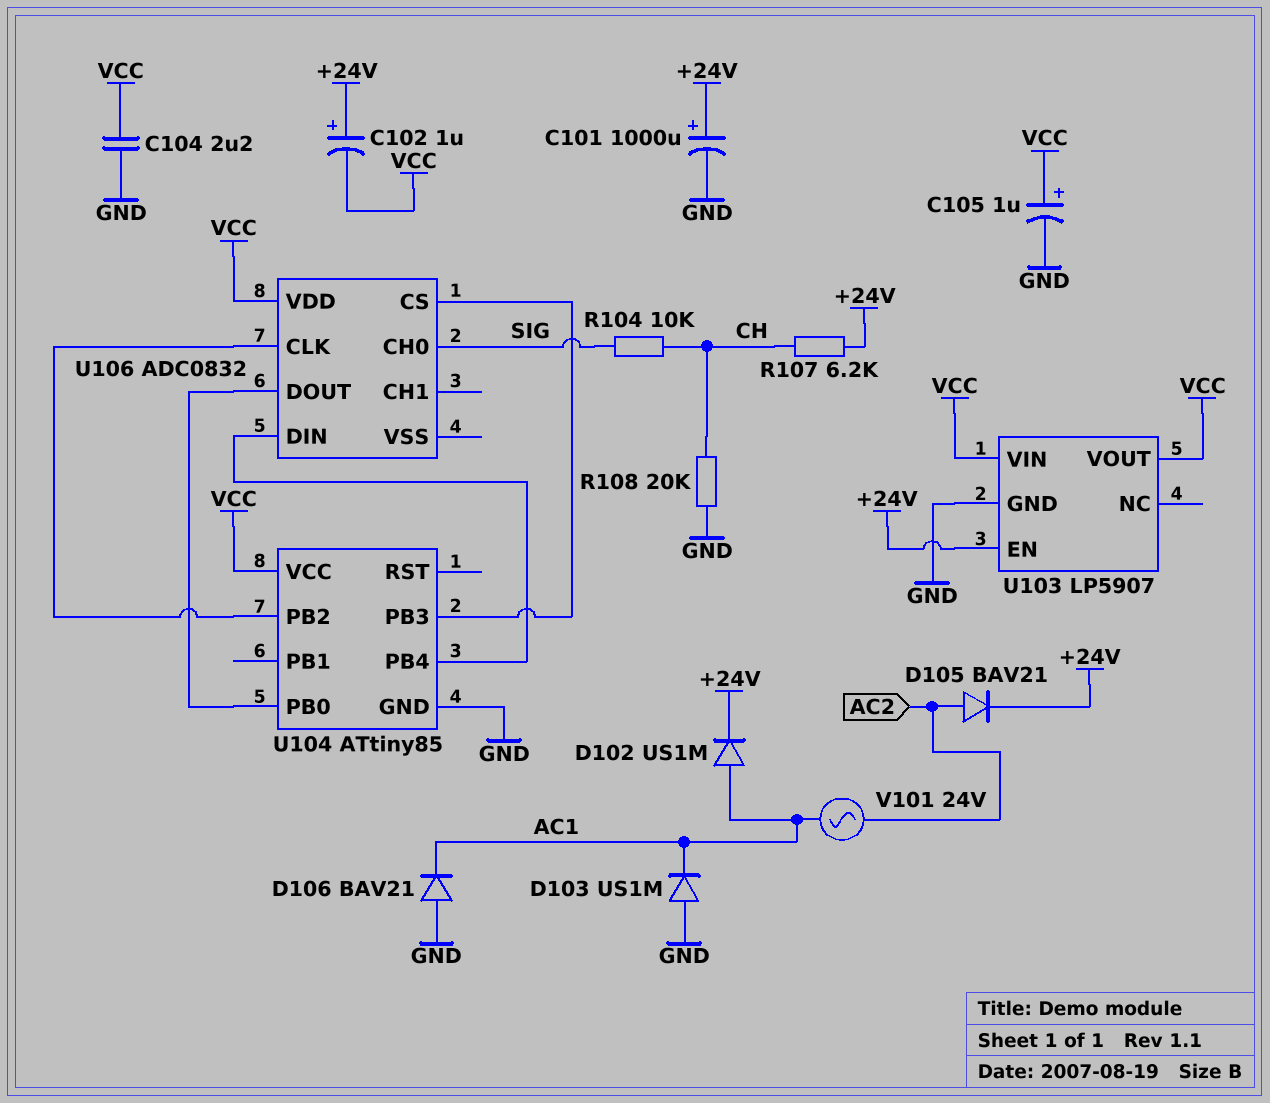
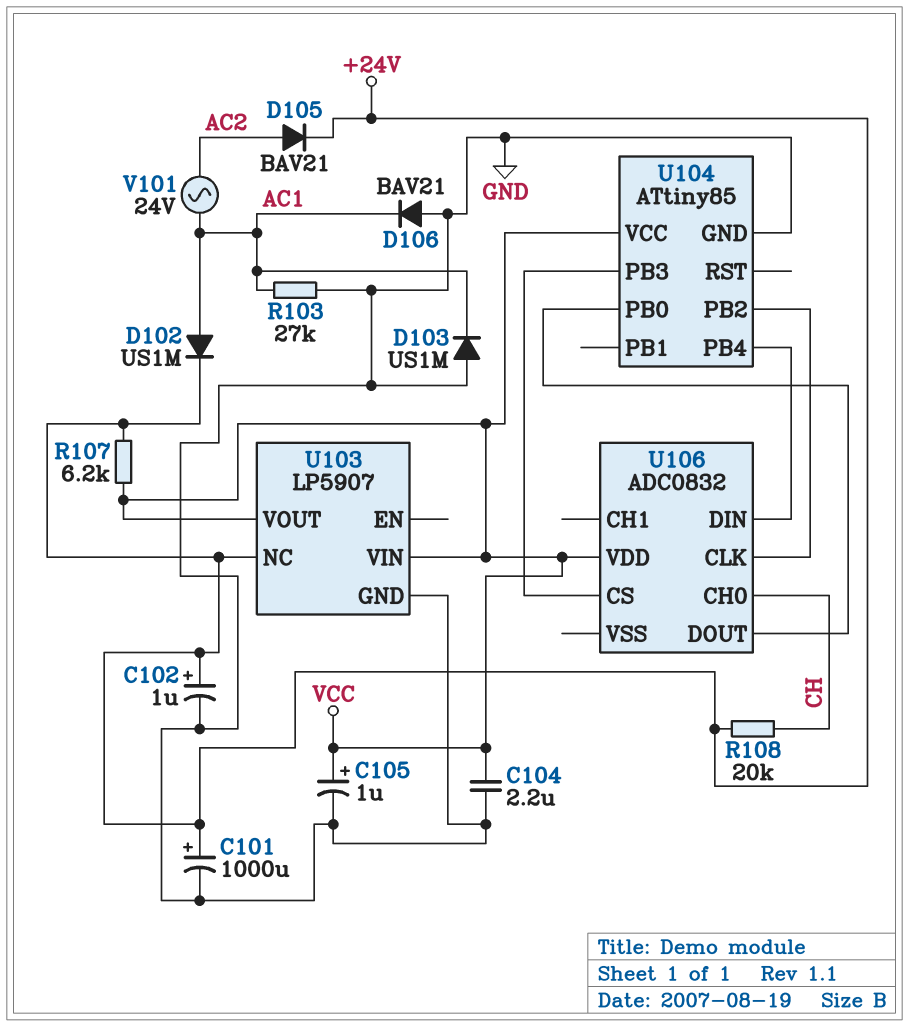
C102: 1uF (plus +24V, minus VCC) -> 1uF (plus +24V, minus GND)
R103: none -> 27k (AC1, GND)
R104: 10k (CH, SIG) -> none
R107: 6.2k (+24V, CH) -> 6.2k (+24V, VCC)
R108: 20k (CH, GND) -> 20k (+24V, CH)
U103 pin EN: +24V -> none
U103 pin NC: none -> +24V
U106 pin CH0: SIG -> CH

